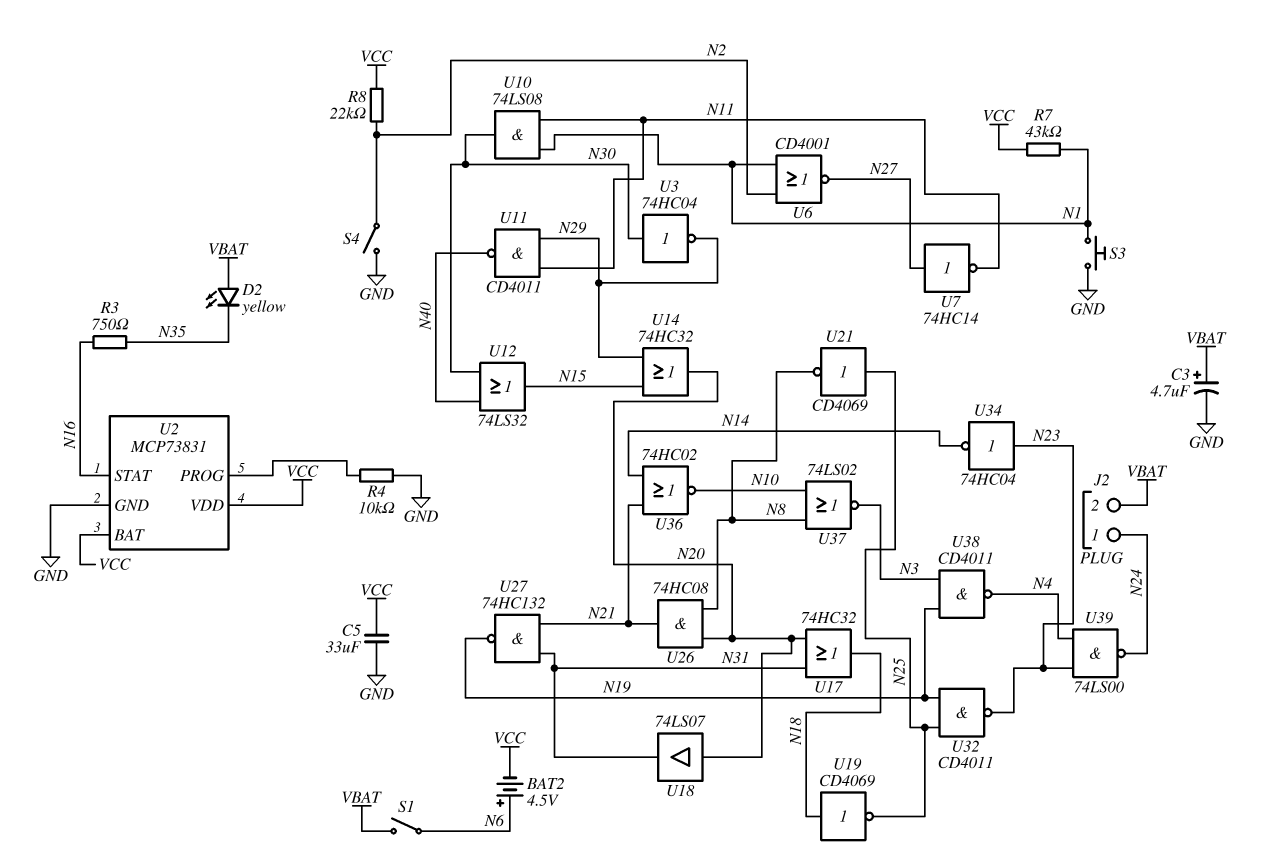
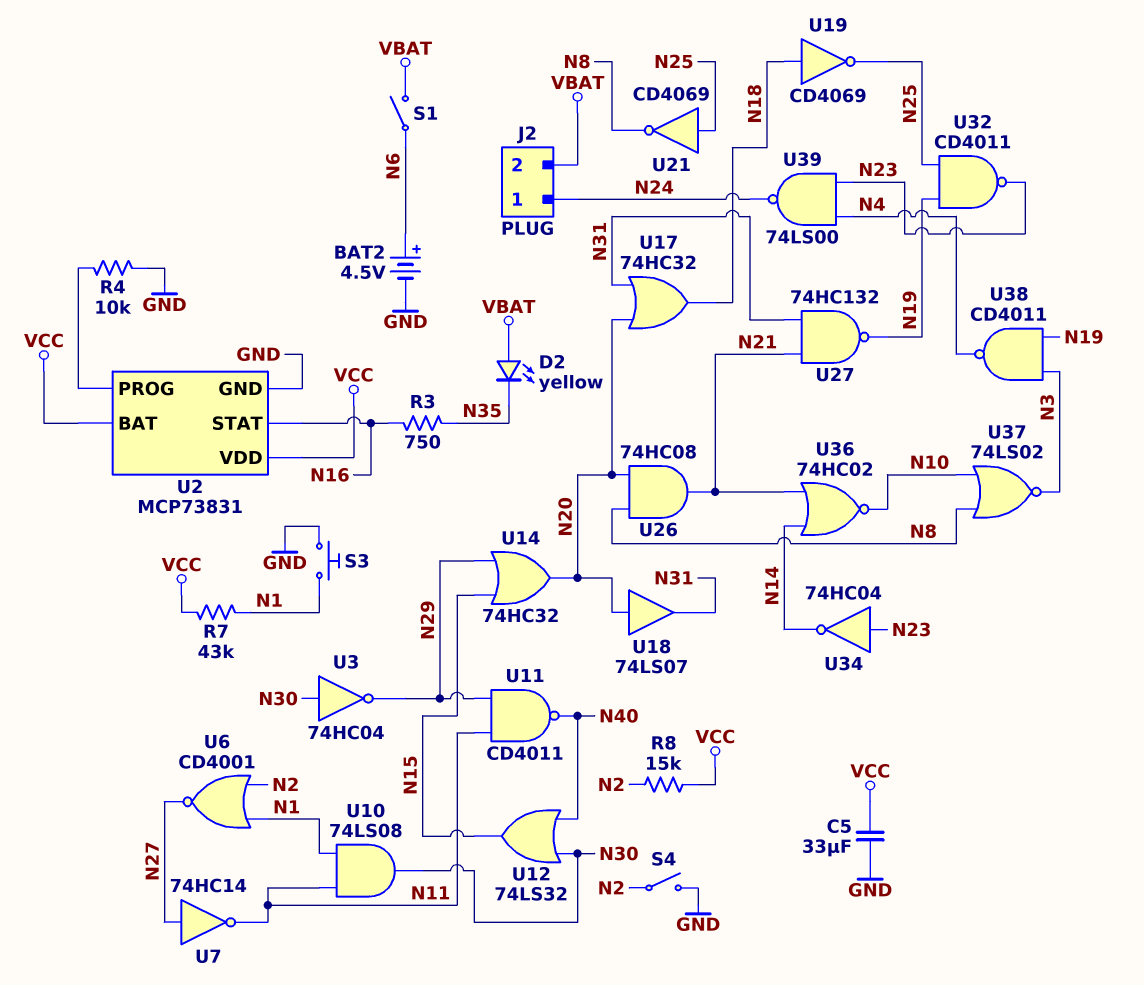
BAT2: 4.5V (plus N6, minus VCC) -> 4.5V (plus N6, minus GND)
C3: 4.7uF (plus VBAT, minus GND) -> none
R8: 22k (N2, VCC) -> 15k (N2, VCC)

